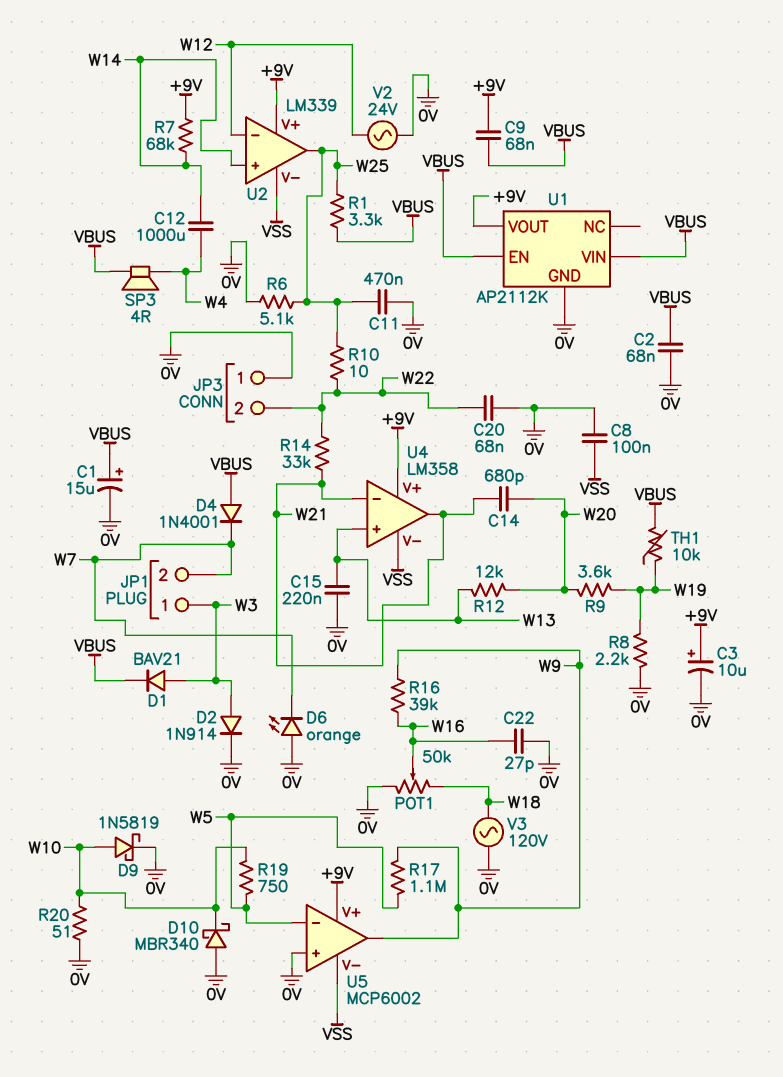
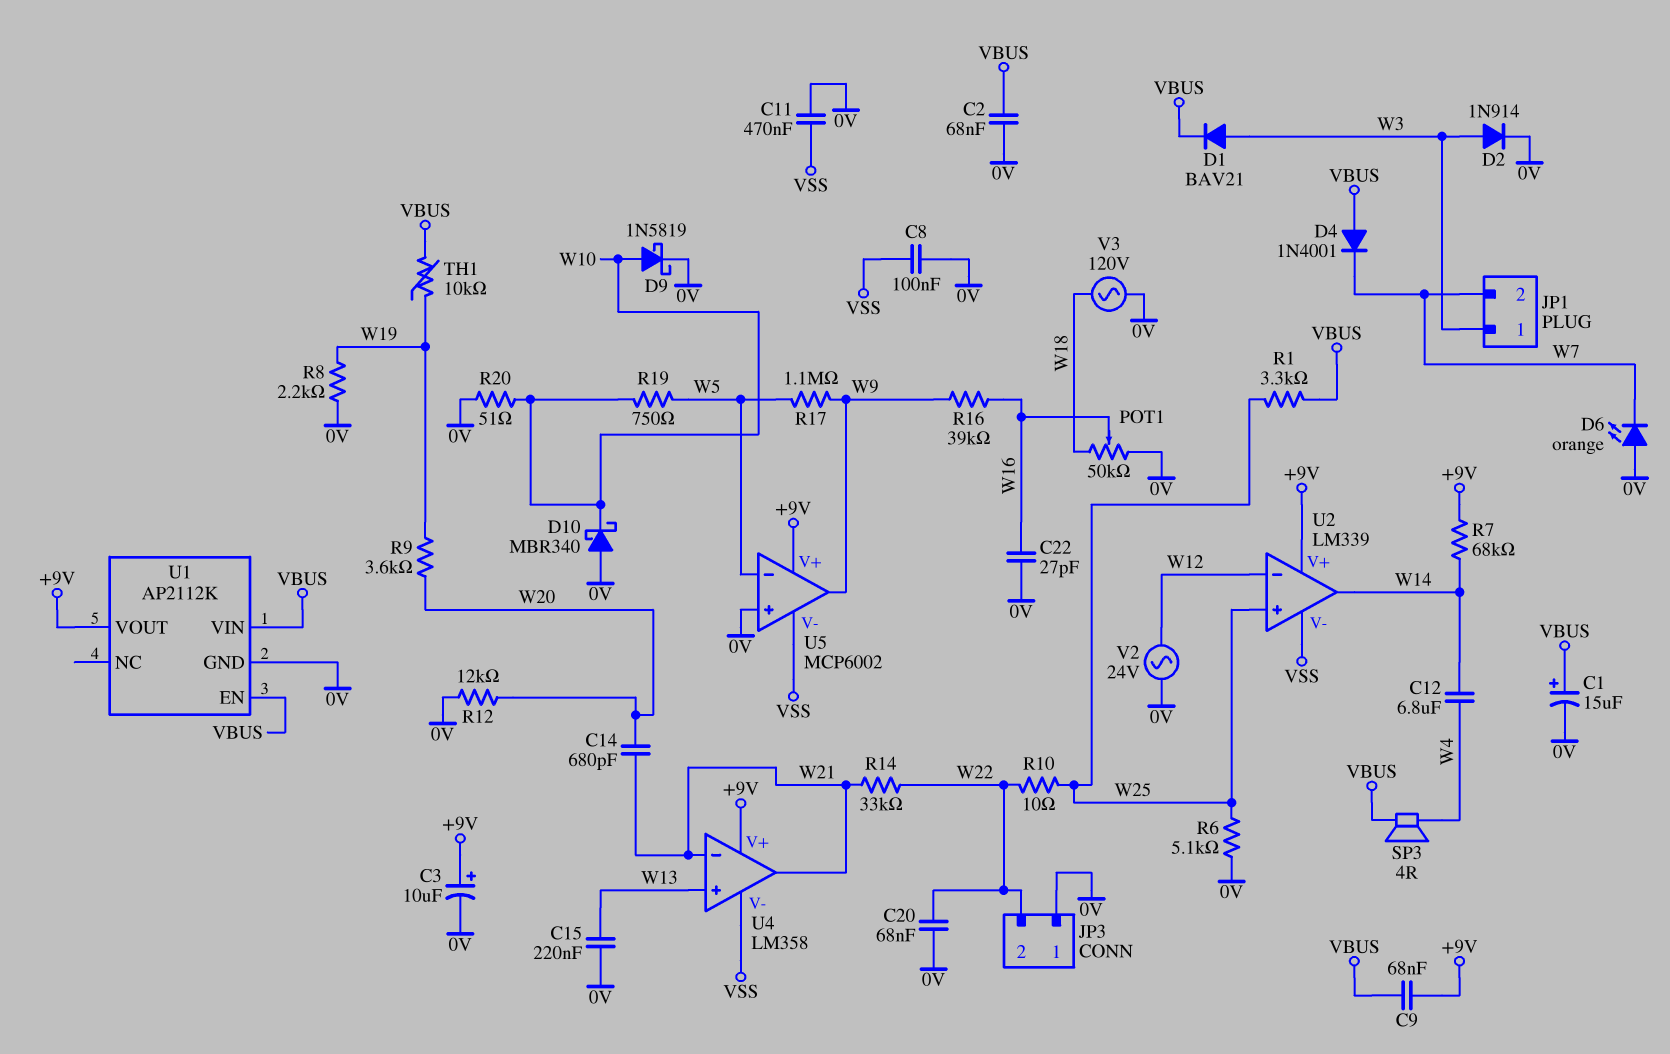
C11: 470nF (0V, W25) -> 470nF (0V, VSS)
C12: 1000uF (W4, W14) -> 6.8uF (W4, W14)
R12: 12k (W13, W20) -> 12k (0V, W20)
U2 pin in+: W14 -> W25
U2 pin out: W25 -> W14

